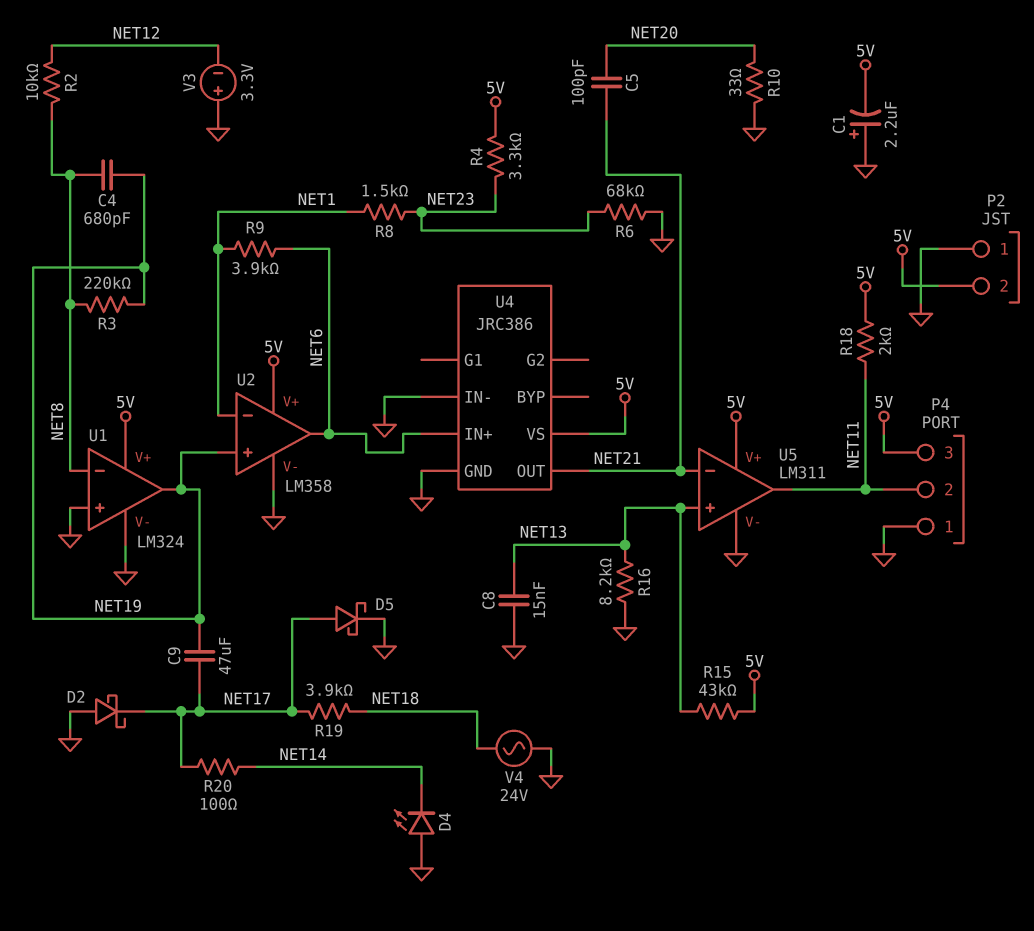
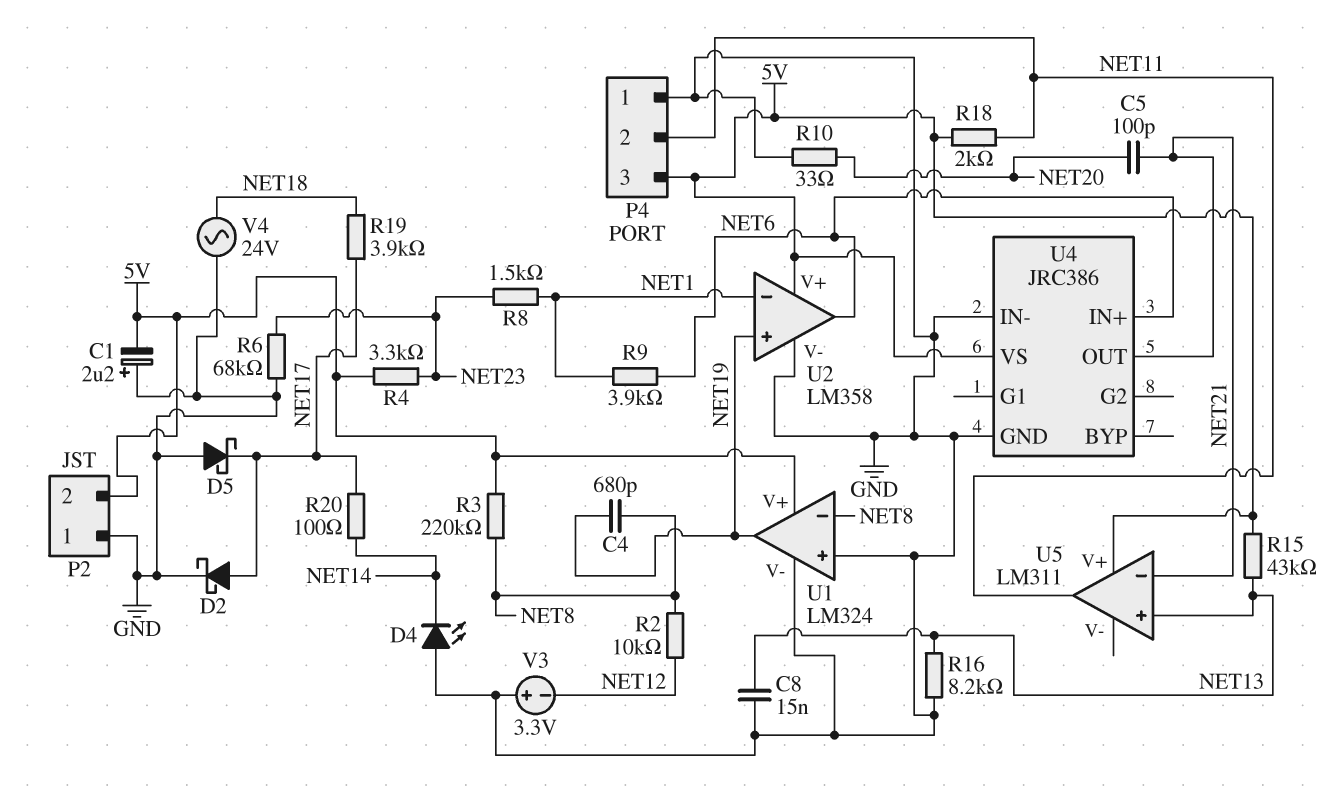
C9: 47uF (NET17, NET19) -> none
D2: schottky (A GND, K NET17) -> schottky (A NET17, K GND)
D5: schottky (A NET17, K GND) -> schottky (A GND, K NET17)
R3: 220k (NET8, NET19) -> 220k (5V, NET8)
U5 pin V-: GND -> none

